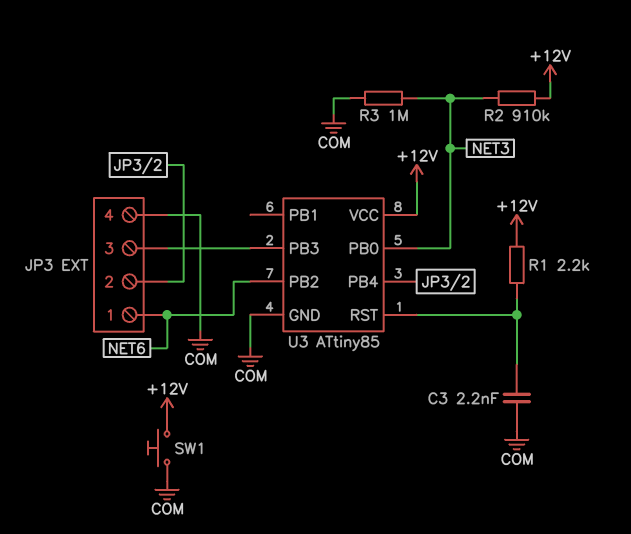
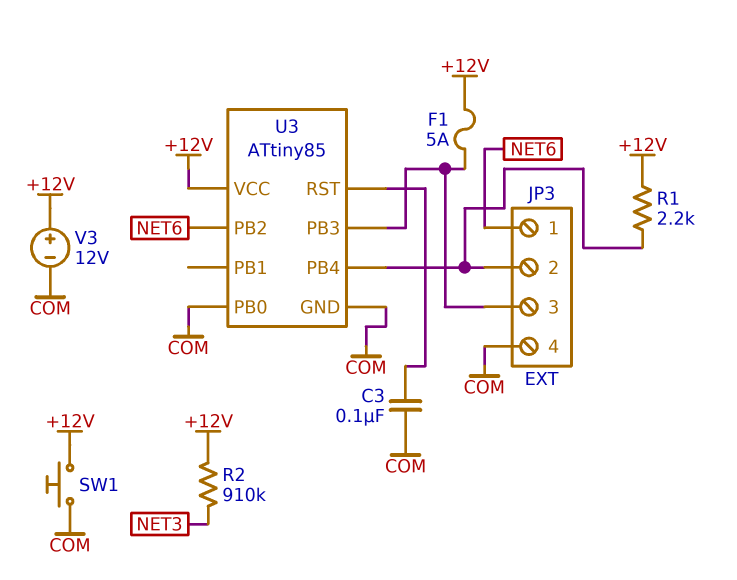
C3: 2.2nF (COM, U3/RST) -> 100nF (COM, U3/RST)
F1: none -> 5A (+12V, JP3/3)
R1: 2.2k (+12V, U3/RST) -> 2.2k (+12V, JP3/2)
R3: 1M (COM, NET3) -> none
U3 pin PB0: NET3 -> COM
V3: none -> 12V (plus +12V, minus COM)

